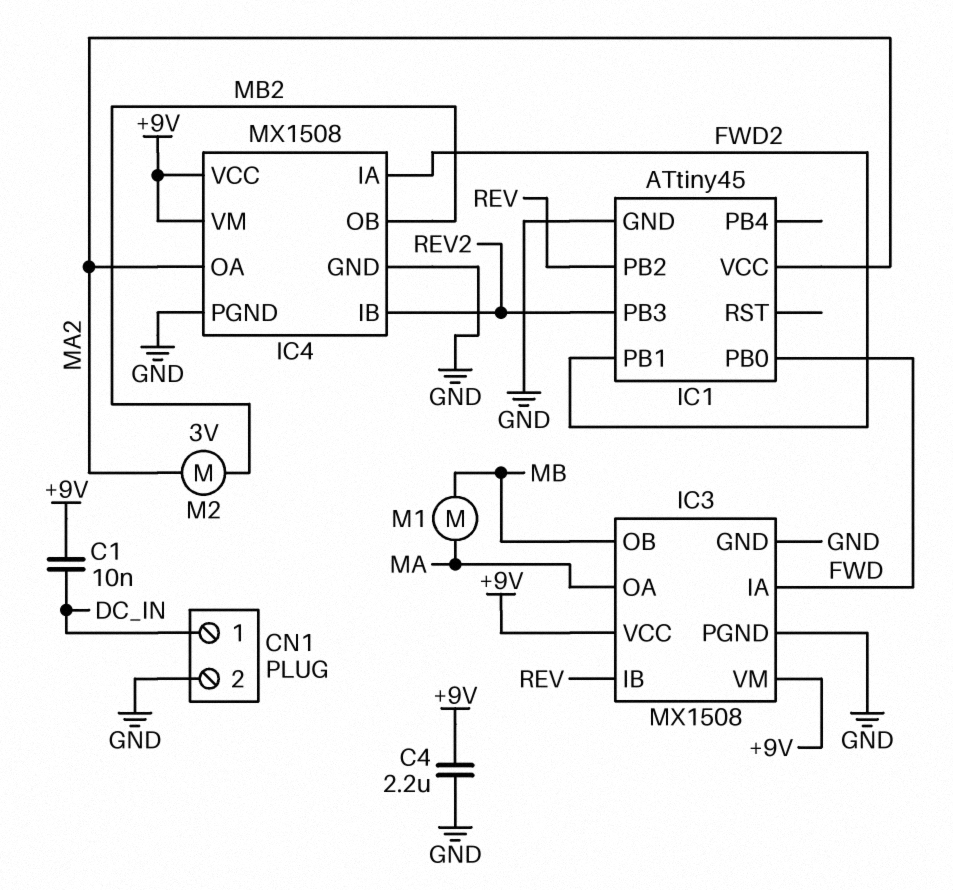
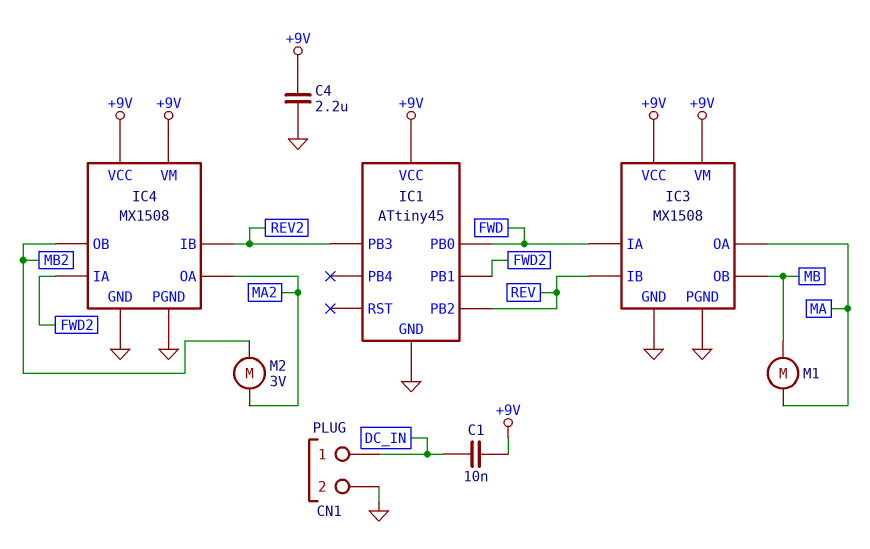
IC1 pin VCC: MA2 -> +9V

